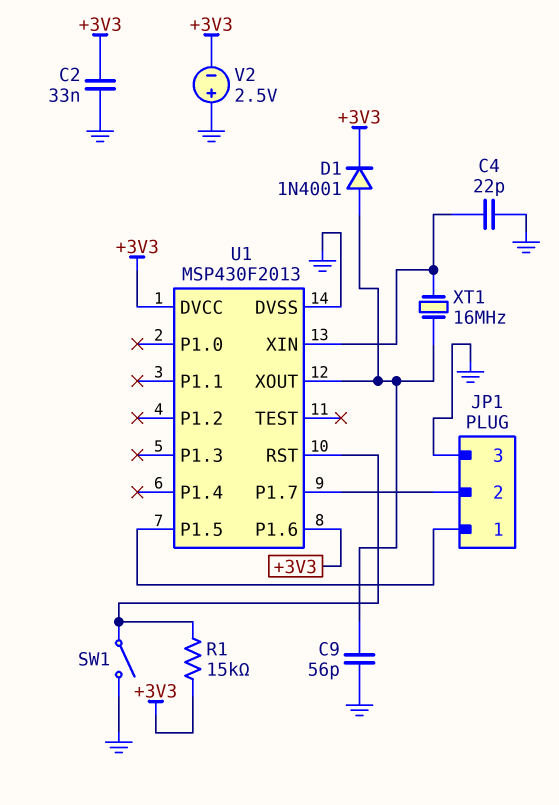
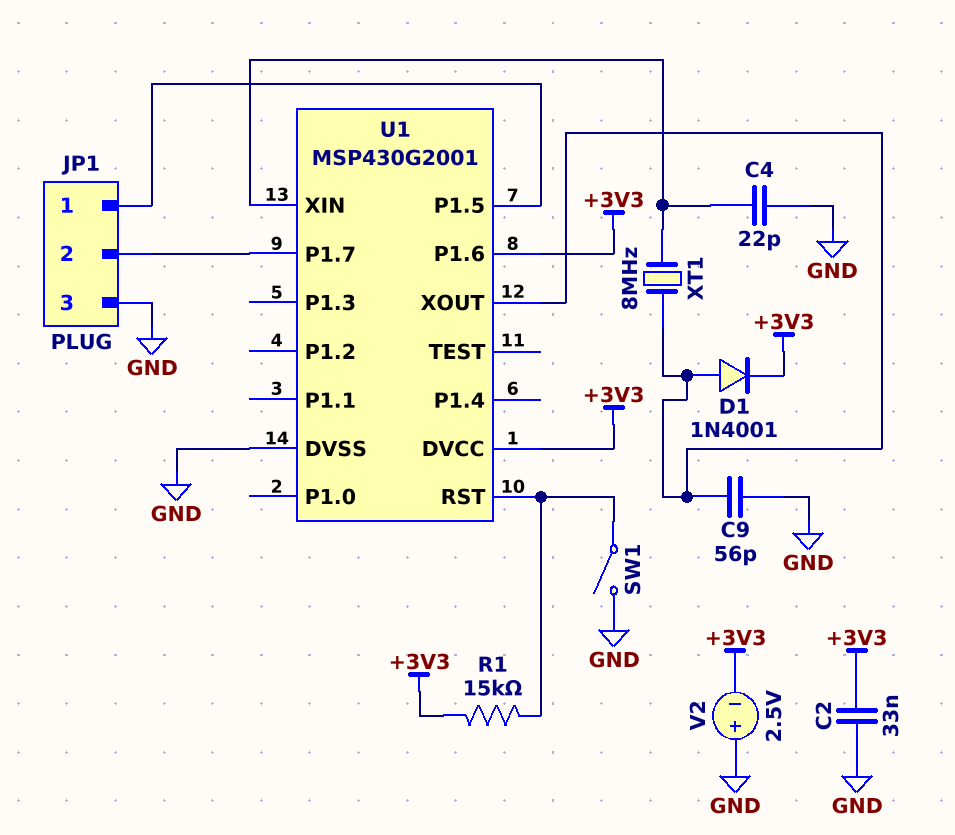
U1: MSP430F2013 -> MSP430G2001
XT1: 16MHz (U1/XIN, U1/XOUT) -> 8MHz (U1/XIN, U1/XOUT)

